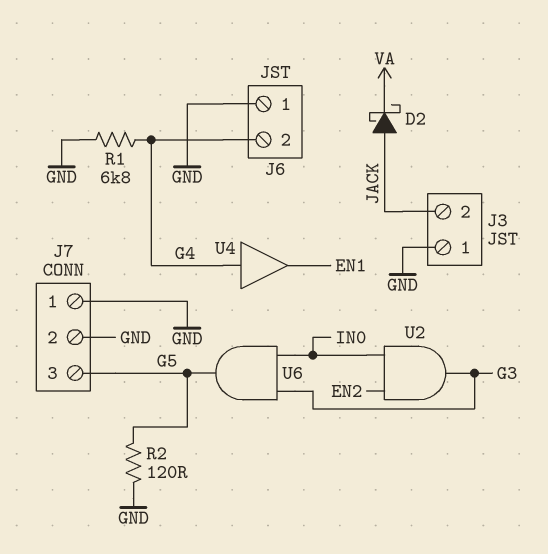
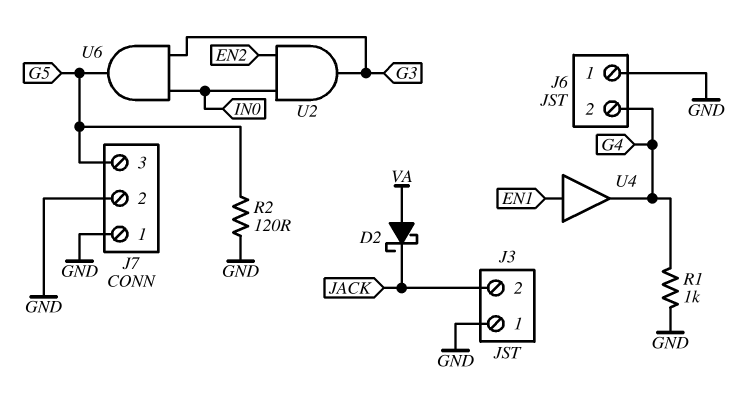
D2: schottky (A JACK, K VA) -> schottky (A VA, K JACK)
R1: 6.8k (G4, GND) -> 1k (G4, GND)
U4: buffer (in G4, out EN1) -> buffer (in EN1, out G4)

